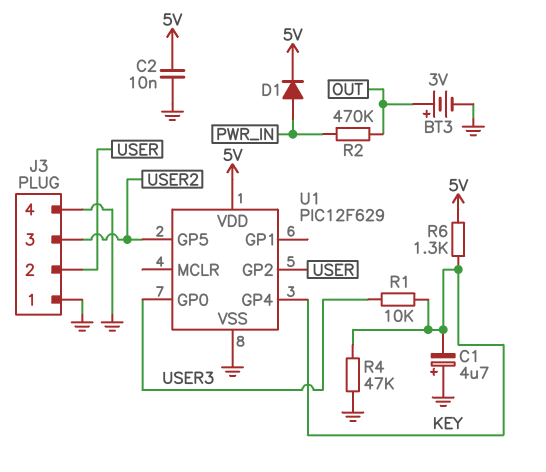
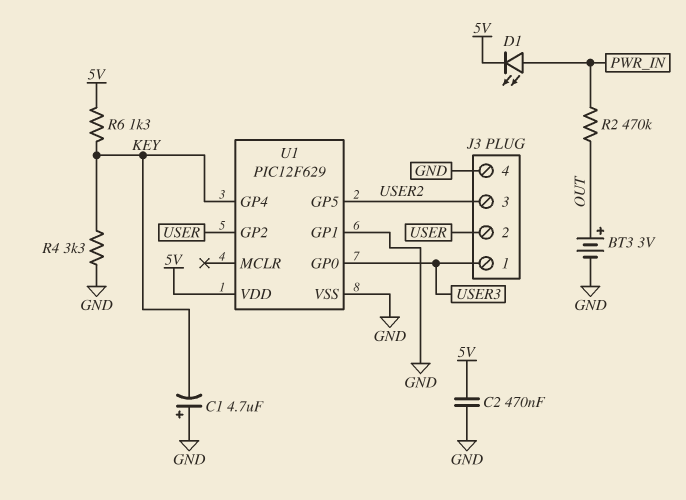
C2: 10nF (5V, GND) -> 470nF (5V, GND)
D1: diode (A PWR_IN, K 5V) -> LED (A PWR_IN, K 5V)
J3 pin 1: GND -> USER3
R1: 10k (KEY, USER3) -> none
R4: 47k (GND, KEY) -> 3.3k (GND, KEY)
U1 pin GP1: none -> GND

